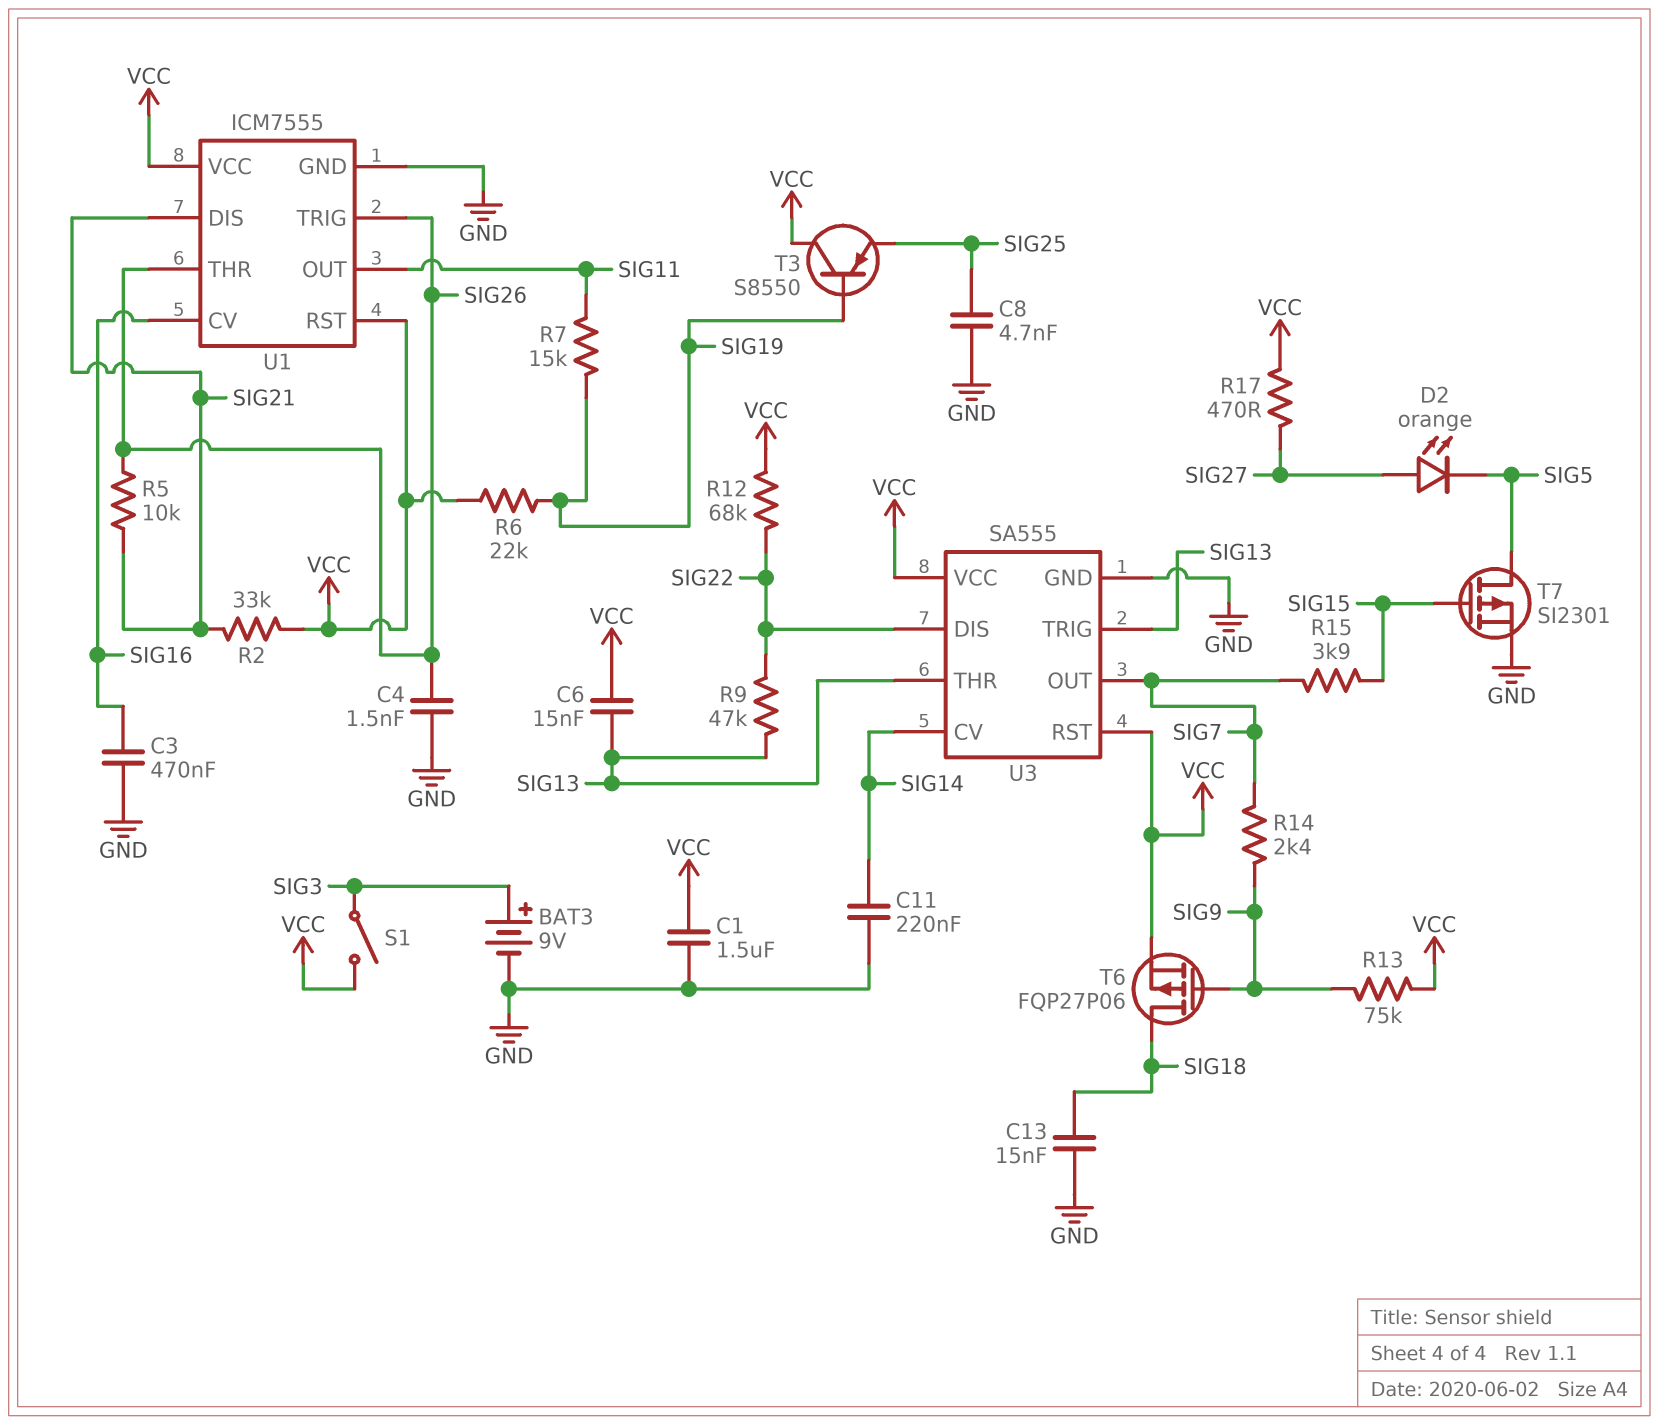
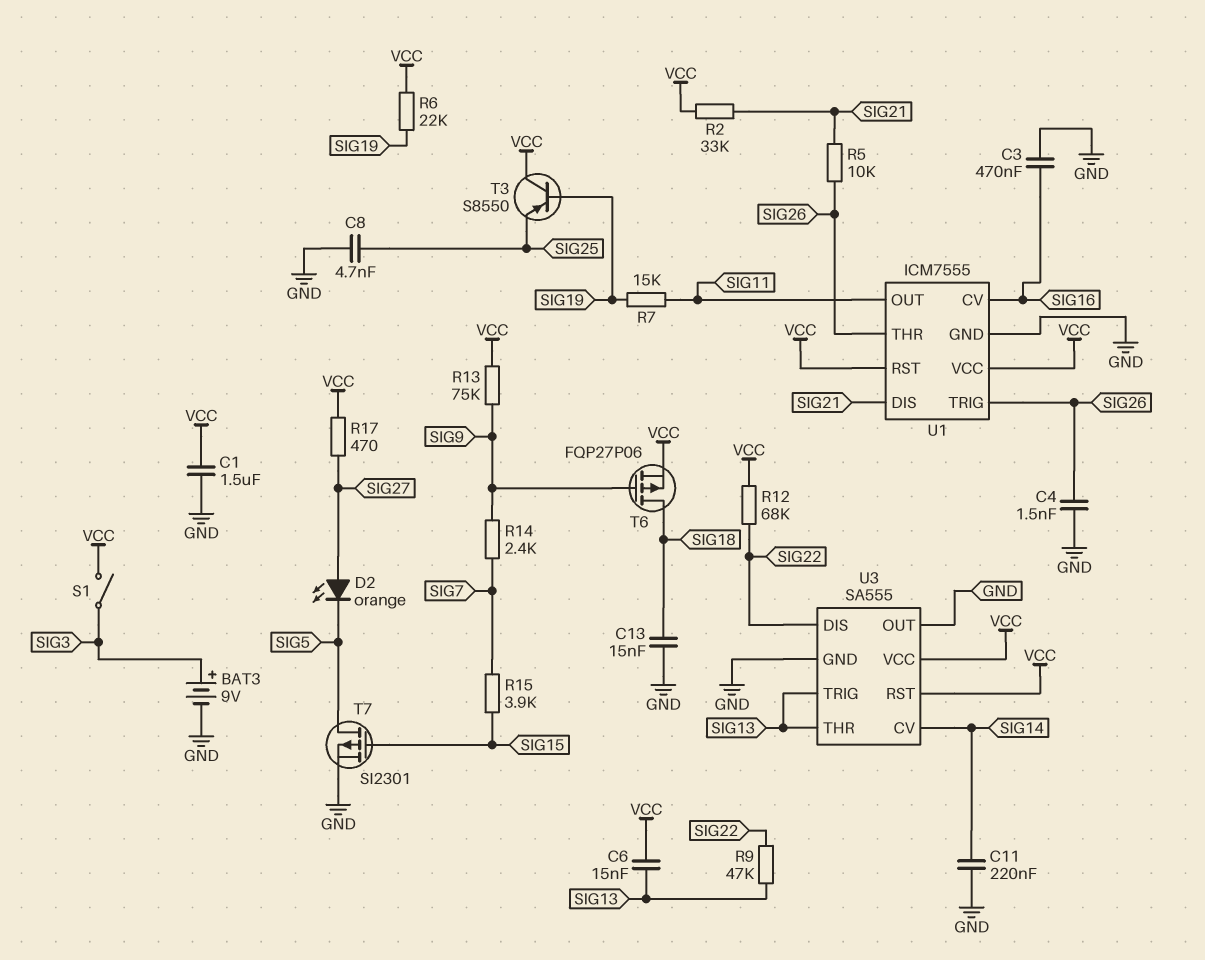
U3 pin OUT: SIG7 -> GND

